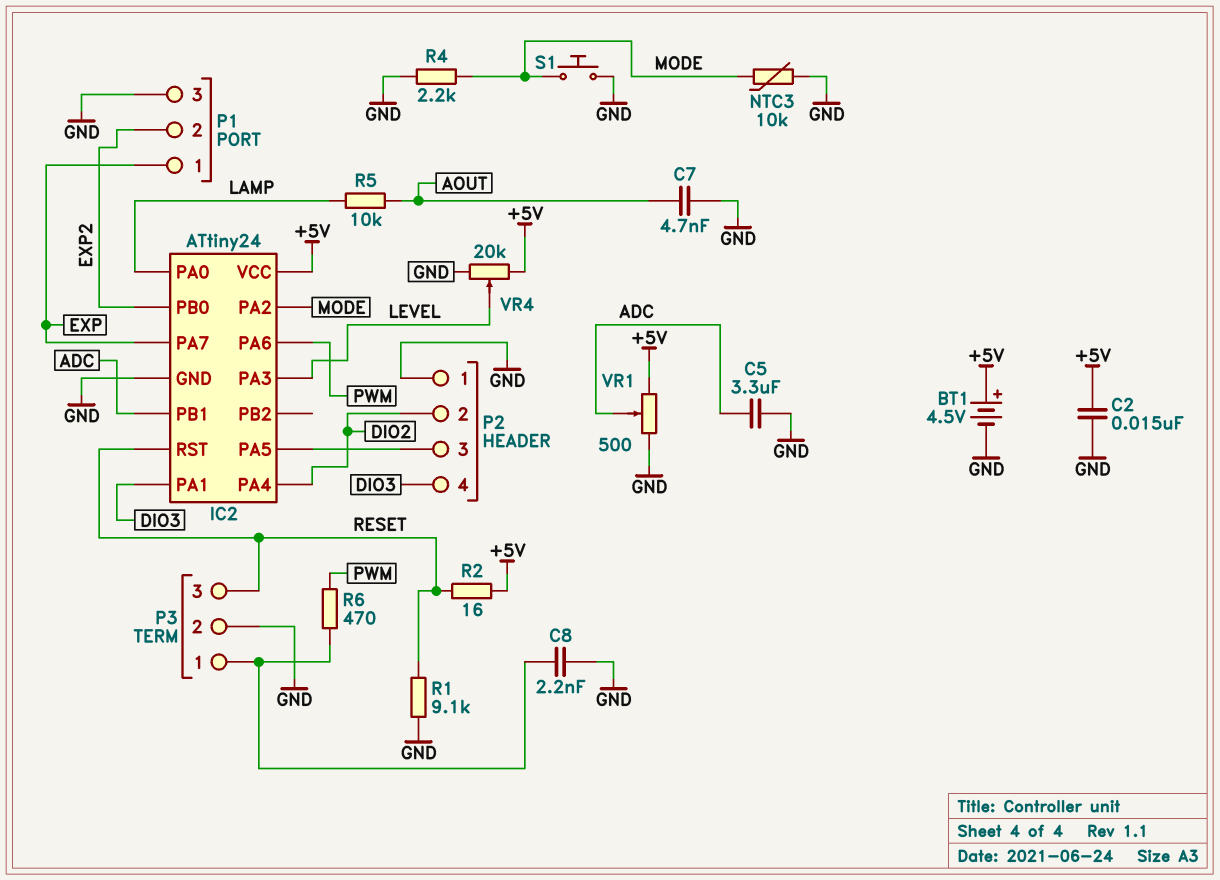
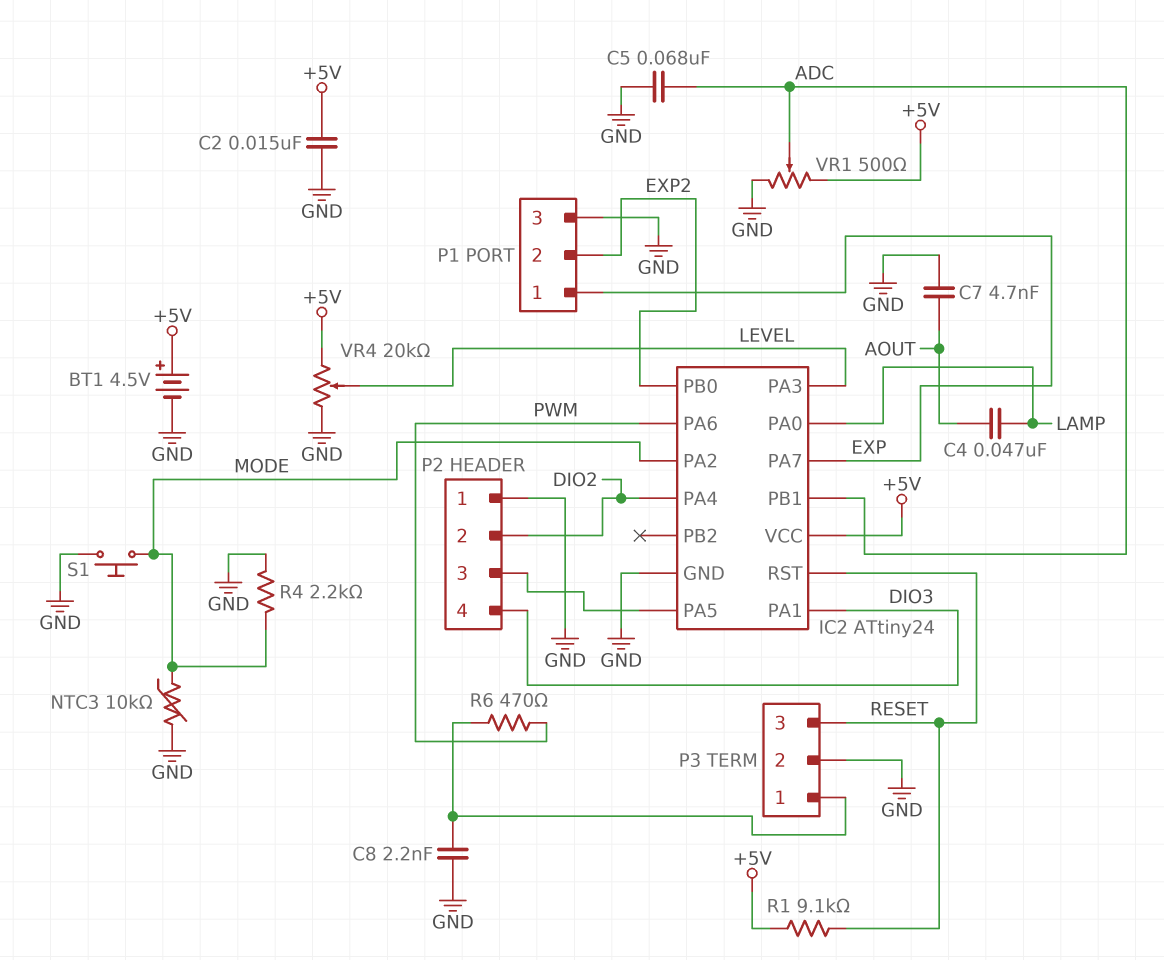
C4: none -> 47nF (AOUT, LAMP)
C5: 3.3uF (ADC, GND) -> 68nF (ADC, GND)
R1: 9.1k (GND, RESET) -> 9.1k (+5V, RESET)
R2: 16 (+5V, RESET) -> none
R5: 10k (AOUT, LAMP) -> none

